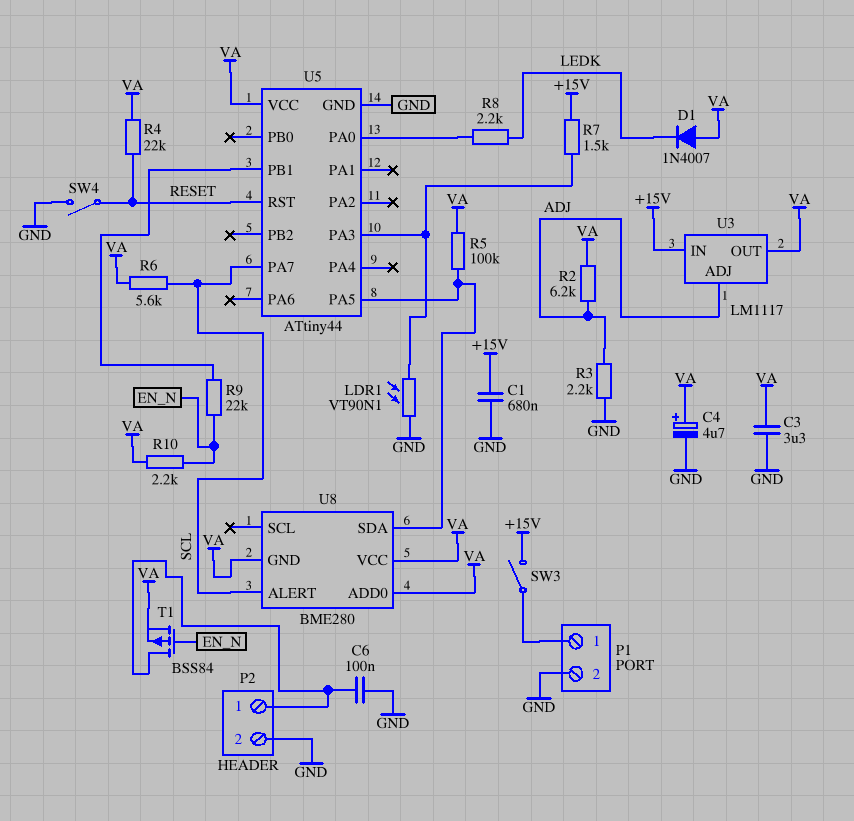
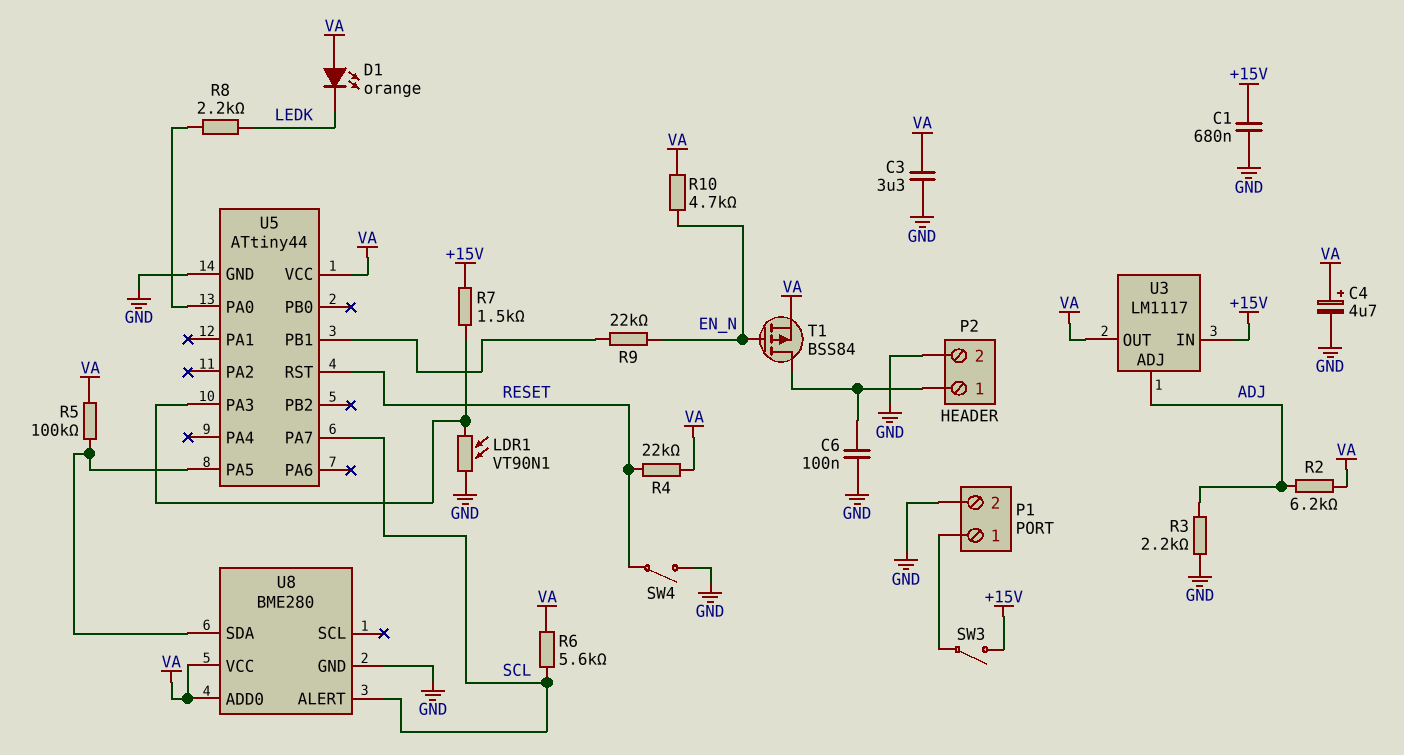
D1: diode 1N4007 (A VA, K LEDK) -> LED orange (A VA, K LEDK)
R10: 2.2k (EN_N, VA) -> 4.7k (EN_N, VA)
U8 pin GND: VA -> GND

